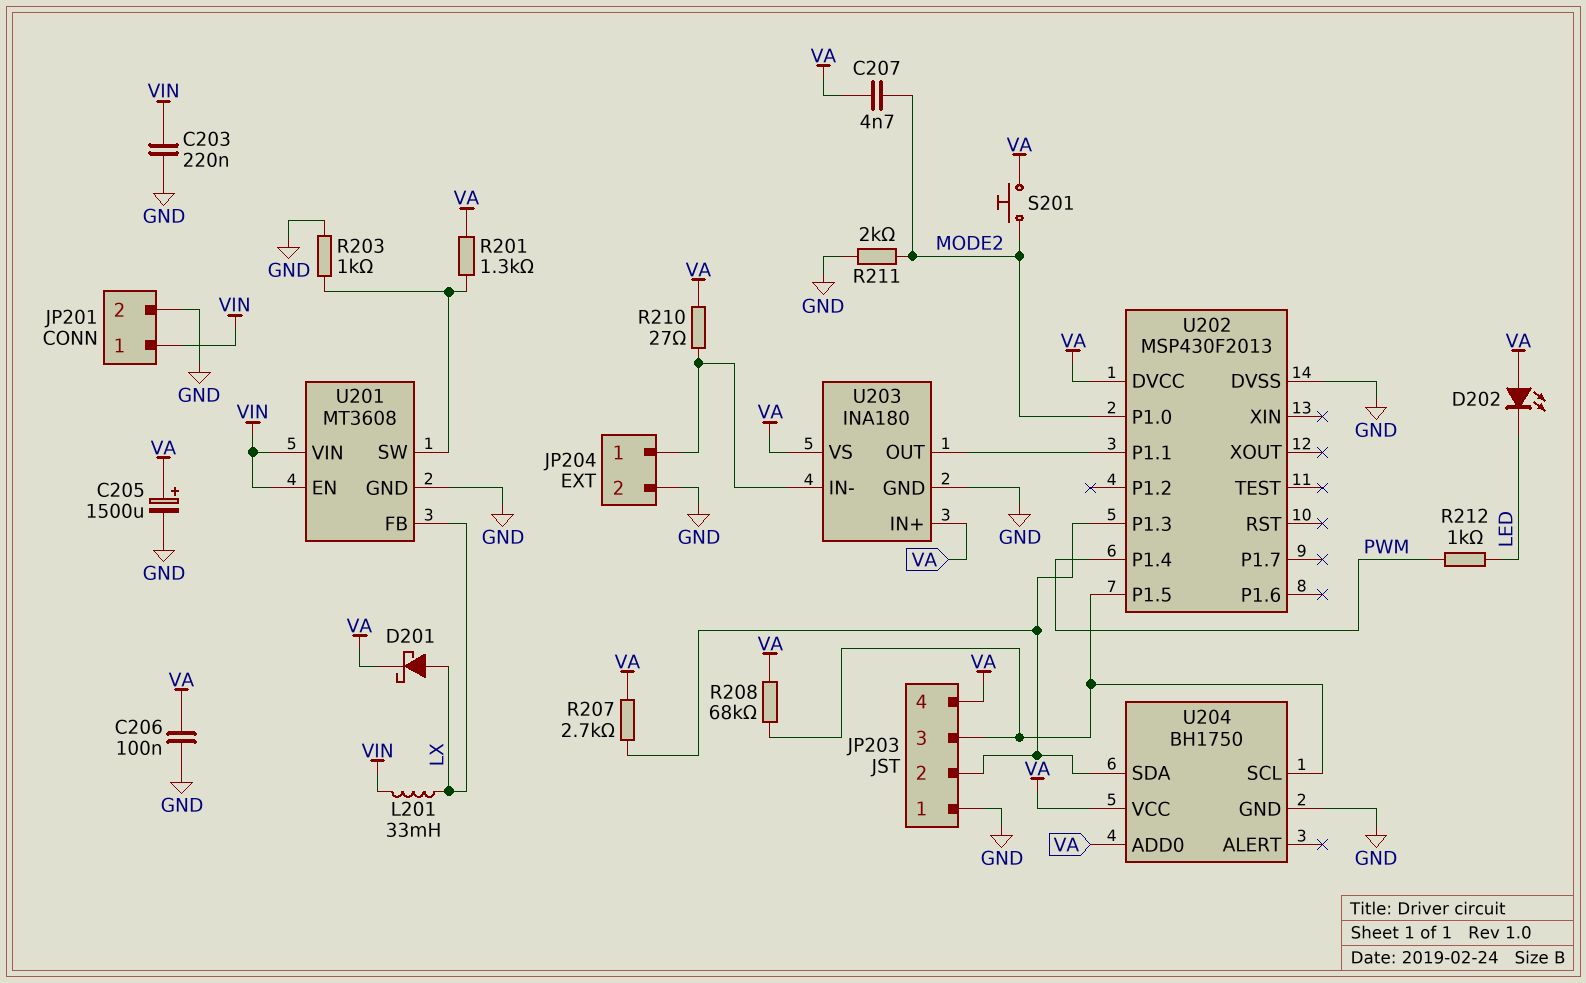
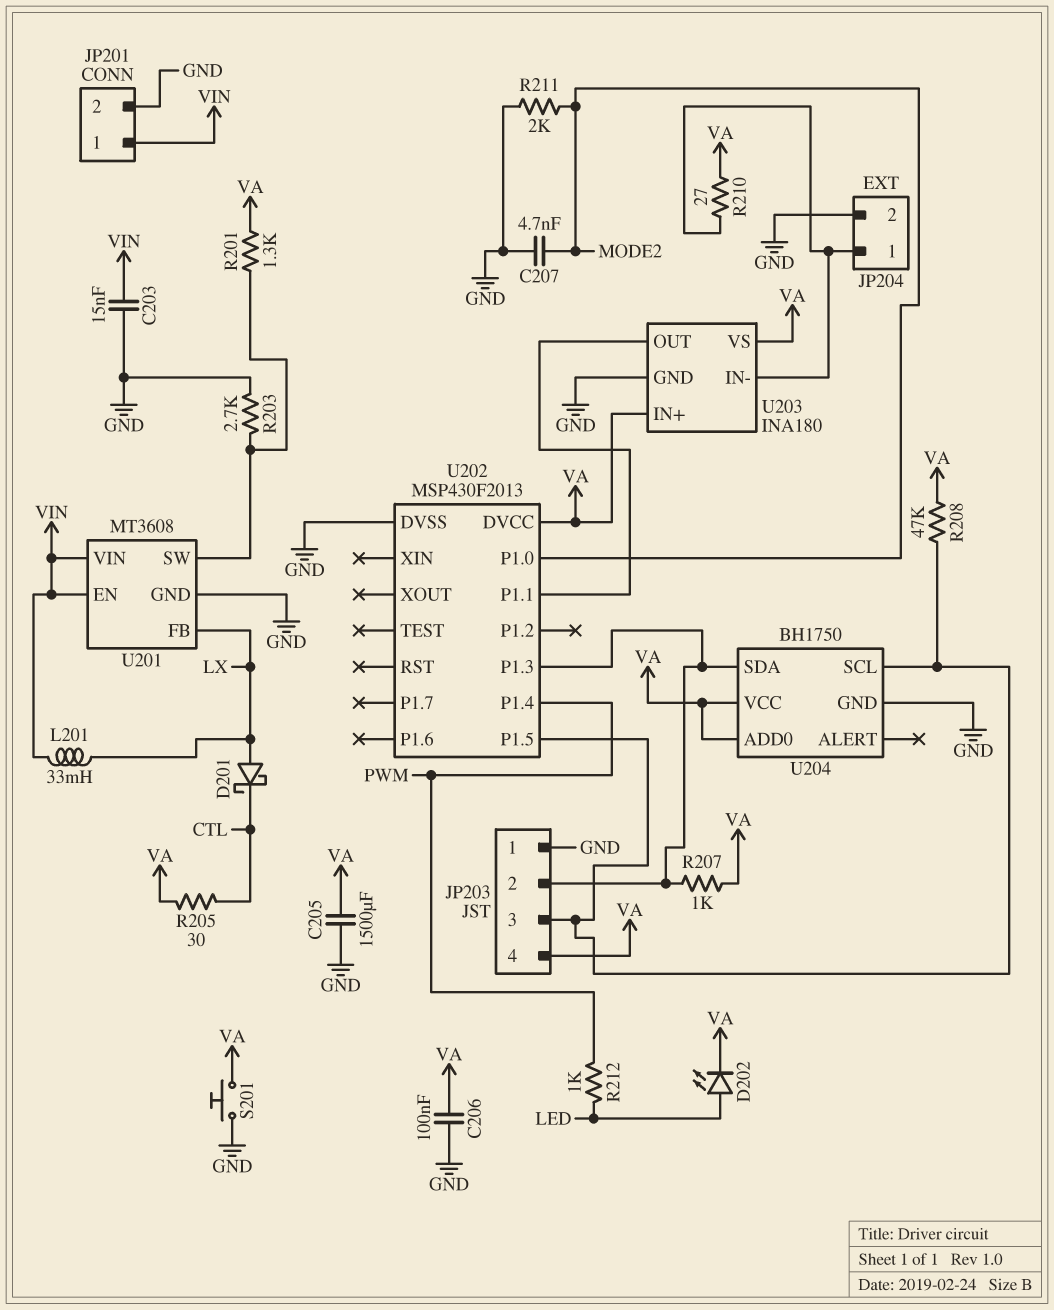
C203: 220nF (GND, VIN) -> 15nF (GND, VIN)
C205: 1500uF (plus VA, minus GND) -> 1500uF (GND, VA)
C207: 4.7nF (MODE2, VA) -> 4.7nF (GND, MODE2)
D201: schottky (A LX, K VA) -> schottky (A LX, K CTL)
D202: LED (A VA, K LED) -> LED (A LED, K VA)
R203: 1k (GND, U201/SW) -> 2.7k (GND, U201/SW)
R205: none -> 30 (CTL, VA)
R207: 2.7k (JP203/2, VA) -> 1k (JP203/2, VA)
R208: 68k (JP203/3, VA) -> 47k (JP203/3, VA)
S201: button (MODE2, VA) -> button (GND, VA)

